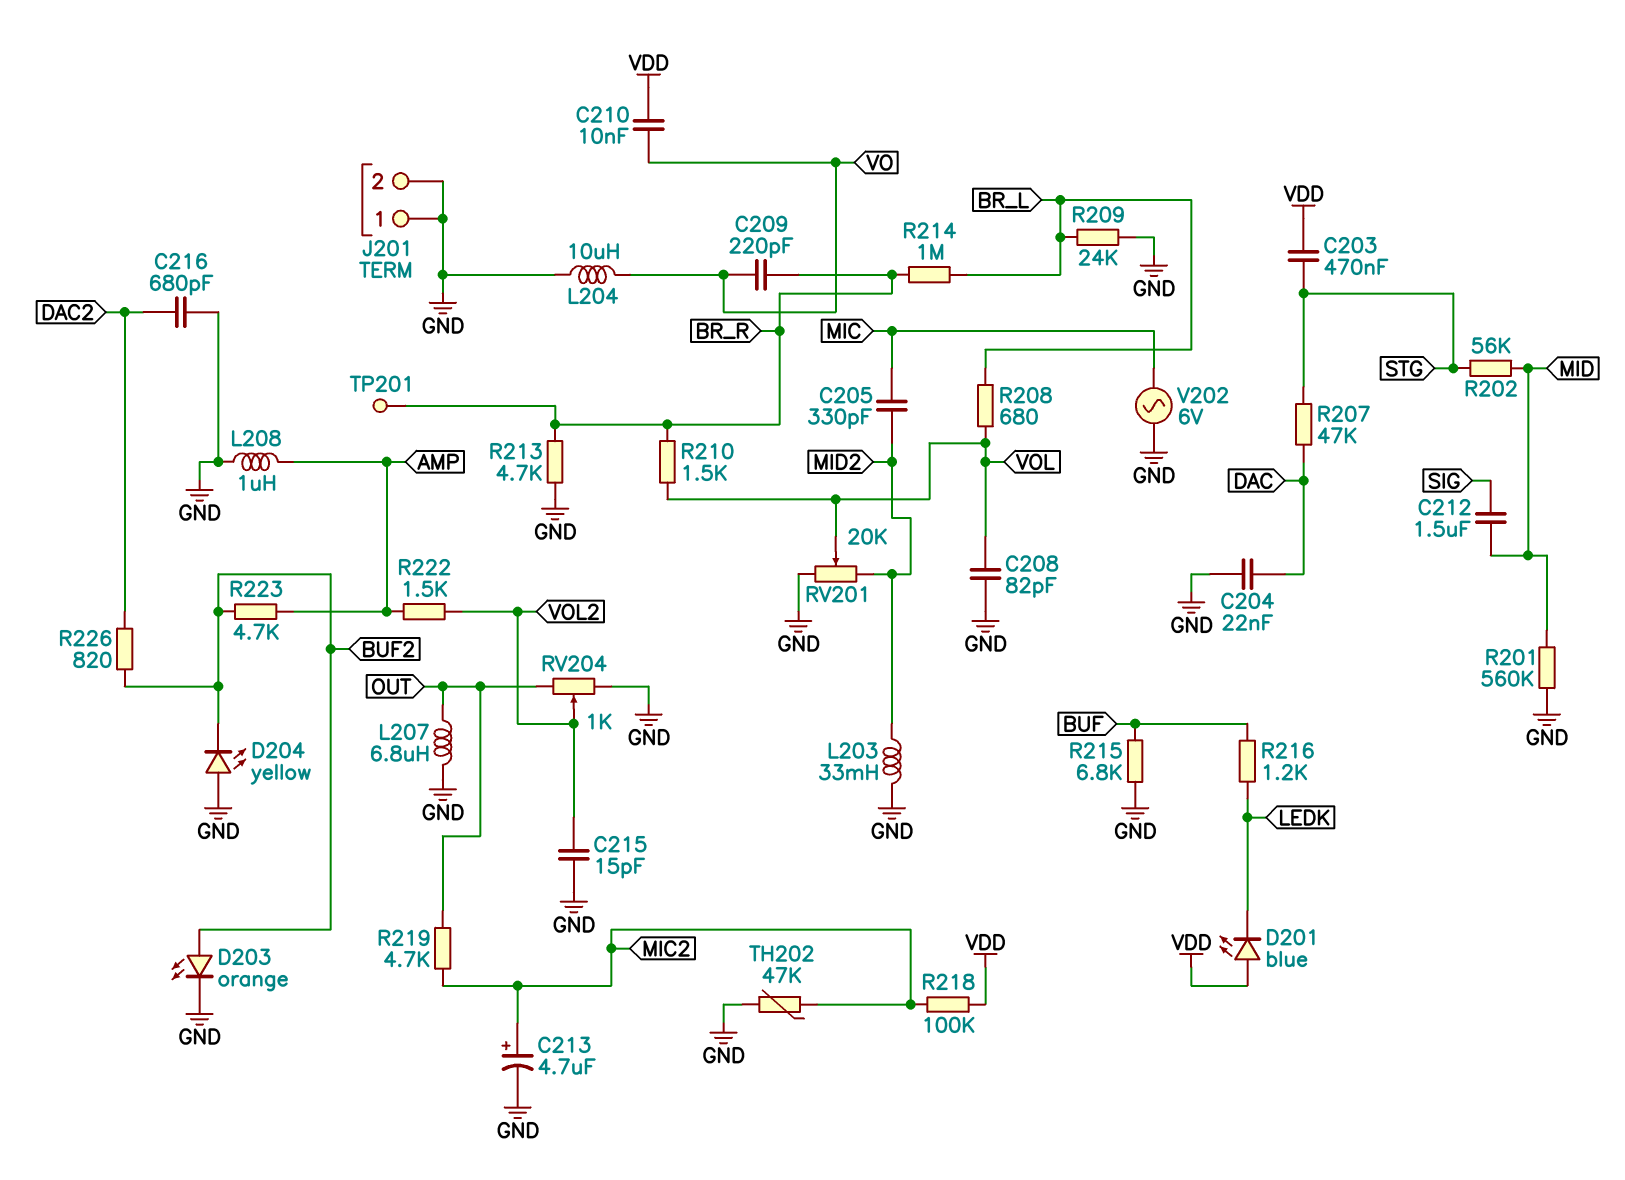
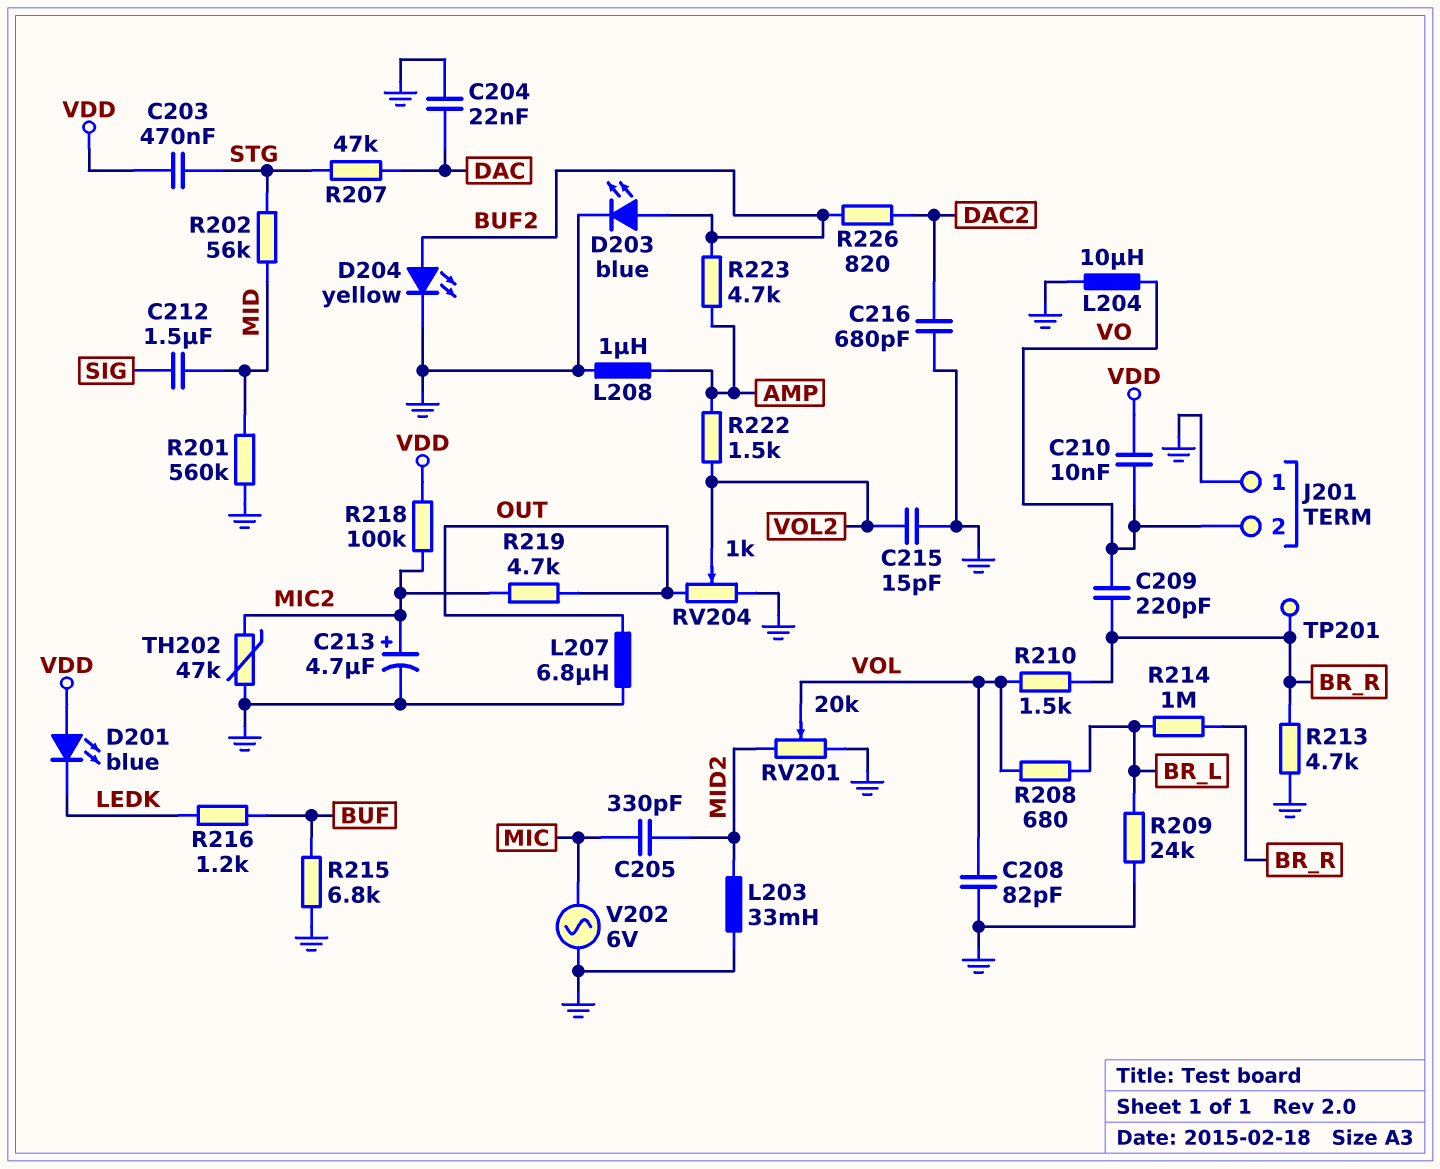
D203: LED orange (A BUF2, K GND) -> LED blue (A BUF2, K GND)
D204: LED yellow (A GND, K BUF2) -> LED yellow (A BUF2, K GND)
J201 pin 2: GND -> VO

